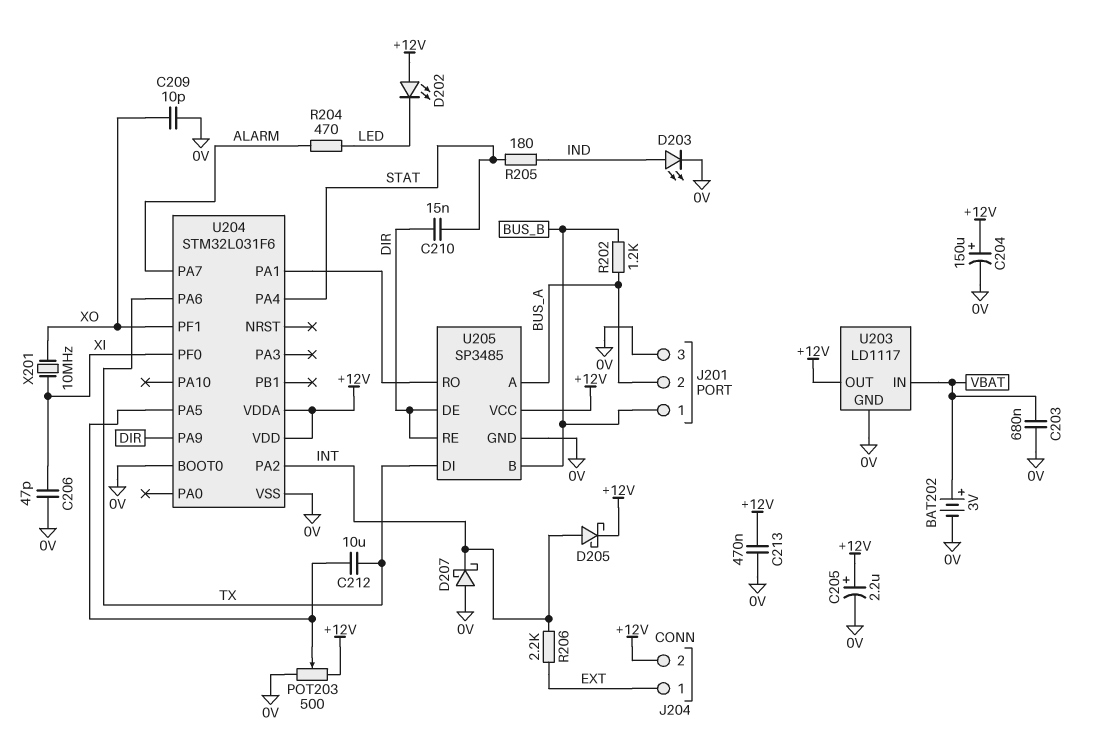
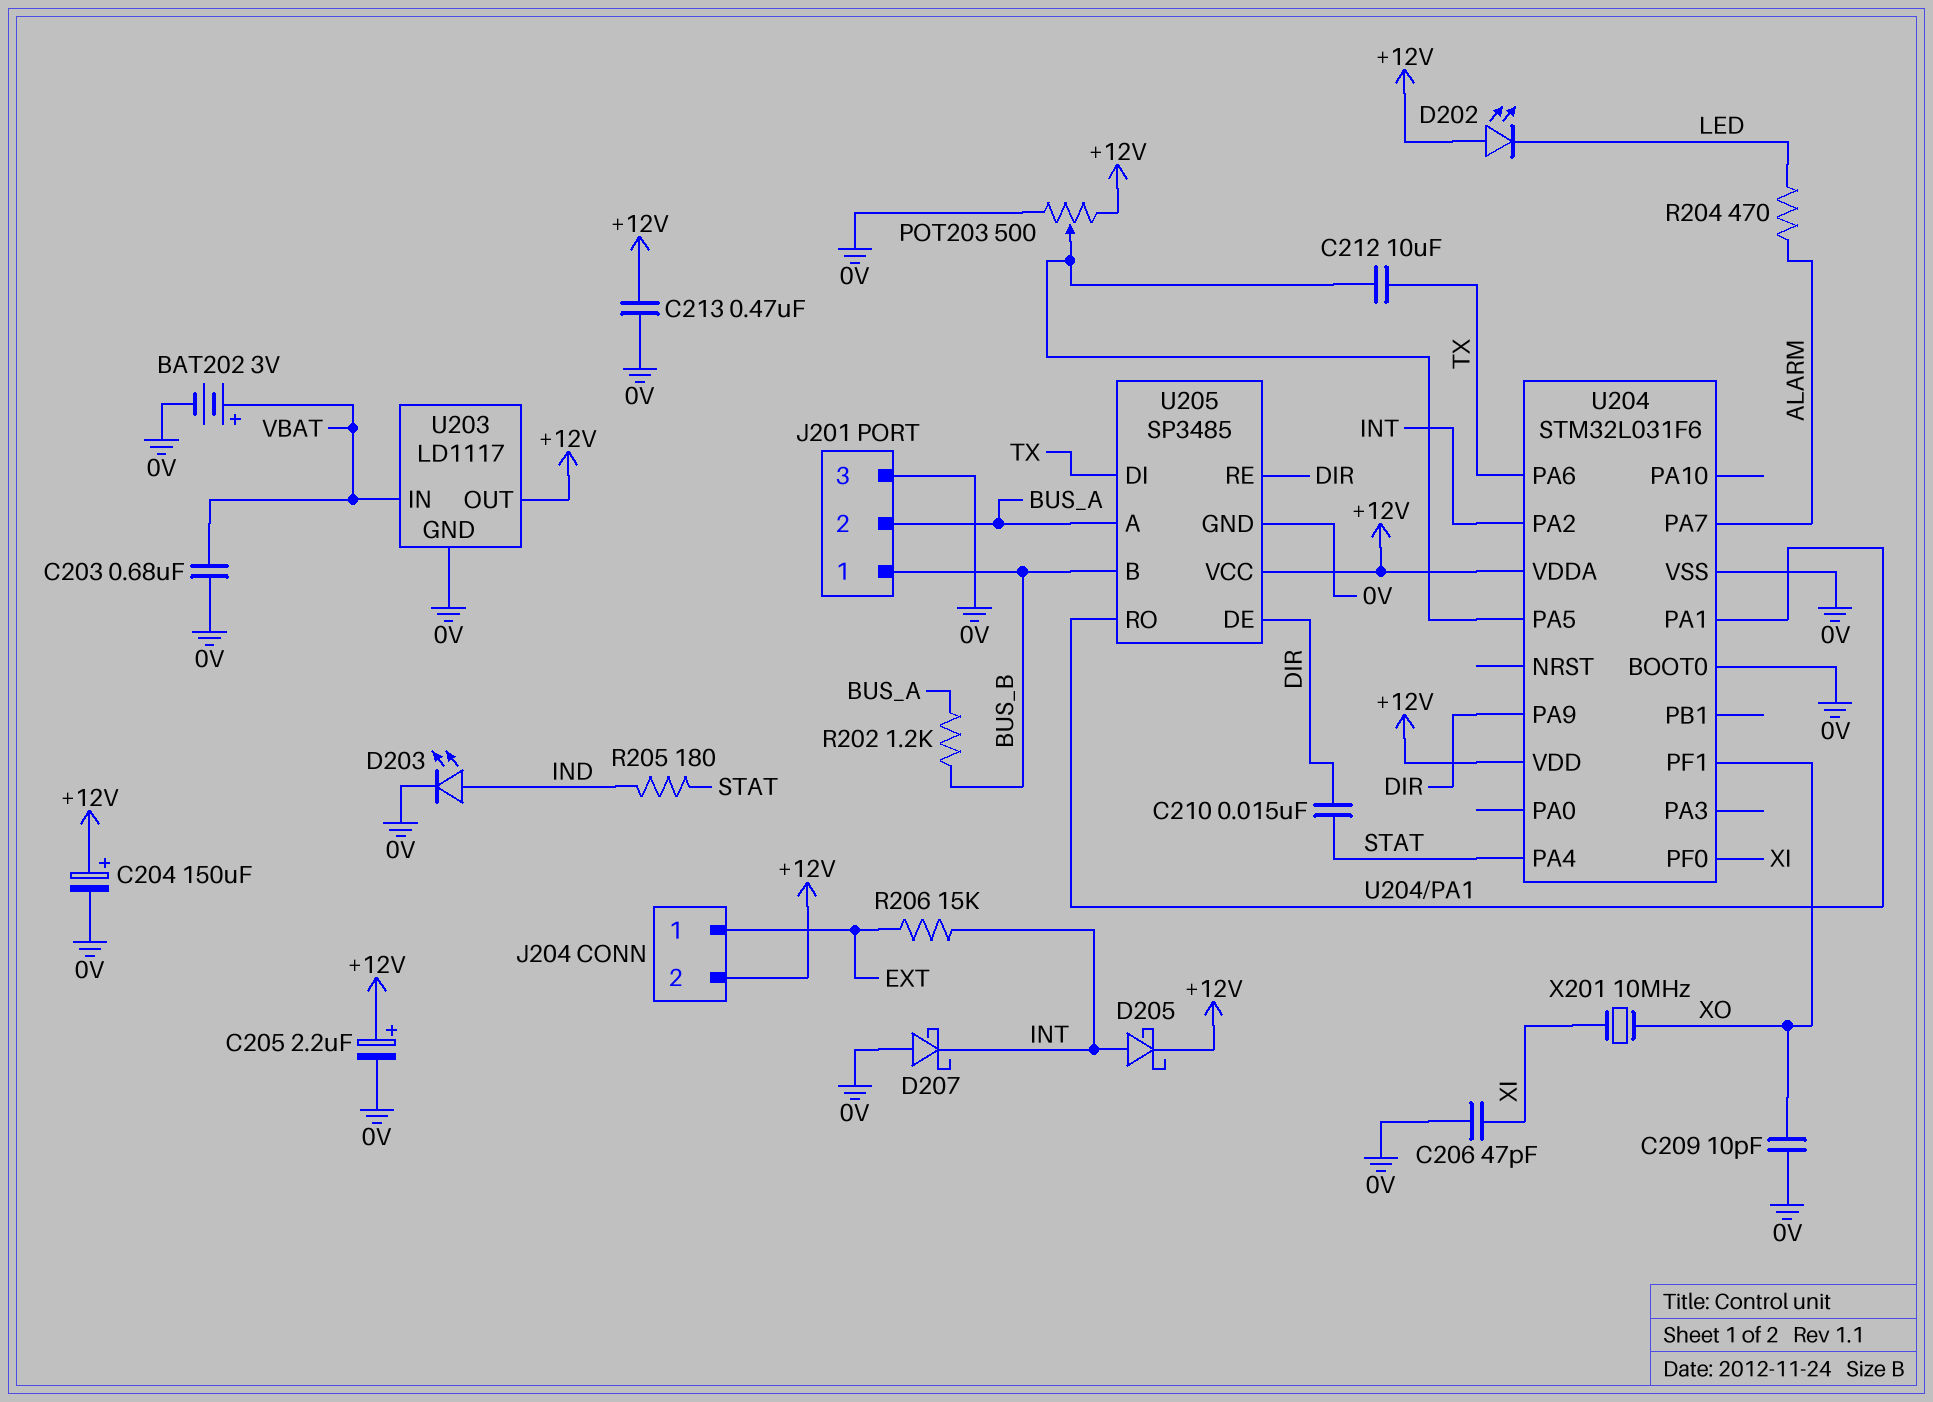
R206: 2.2k (EXT, INT) -> 15k (EXT, INT)

